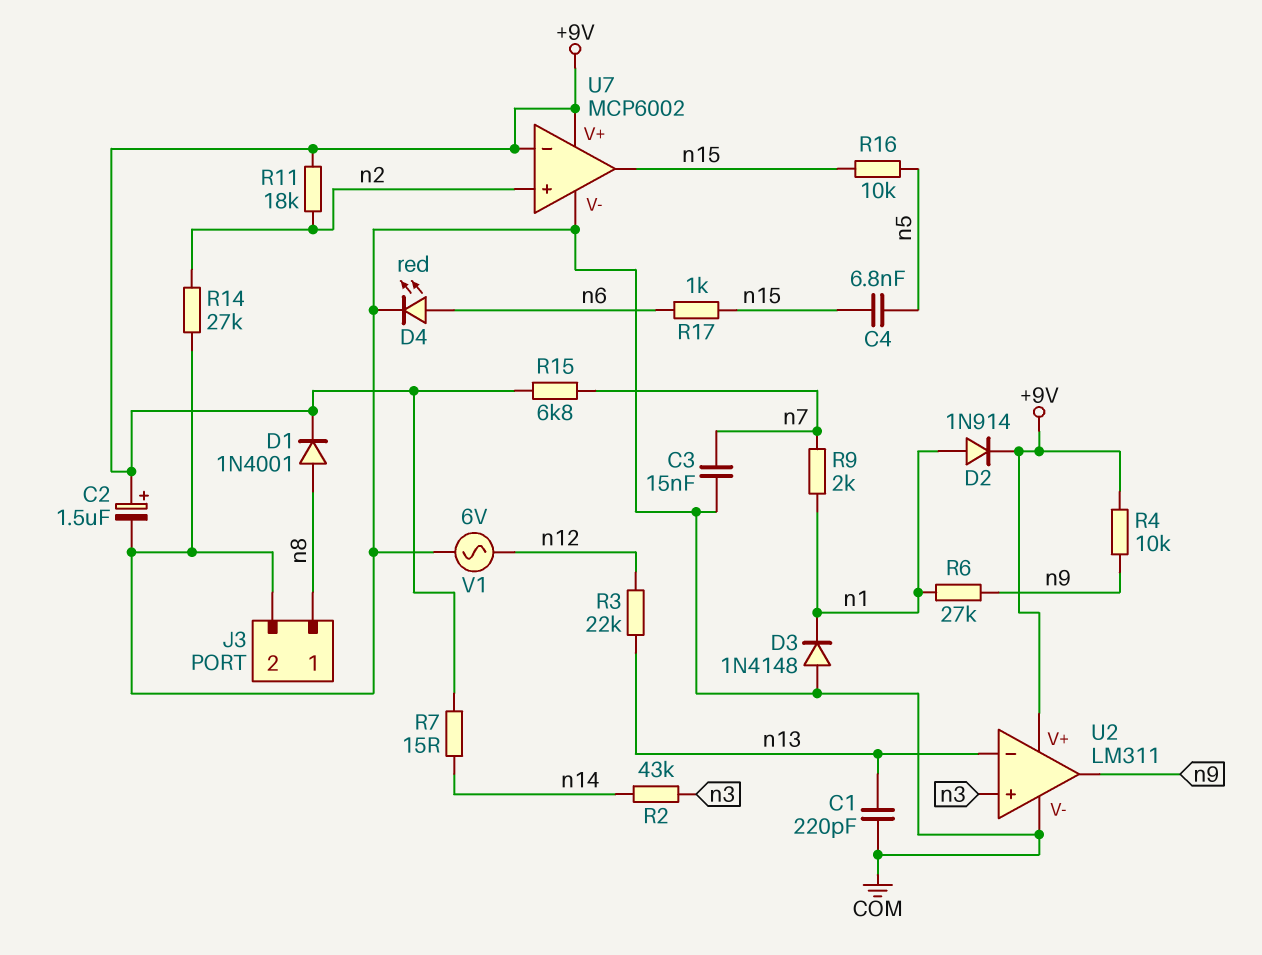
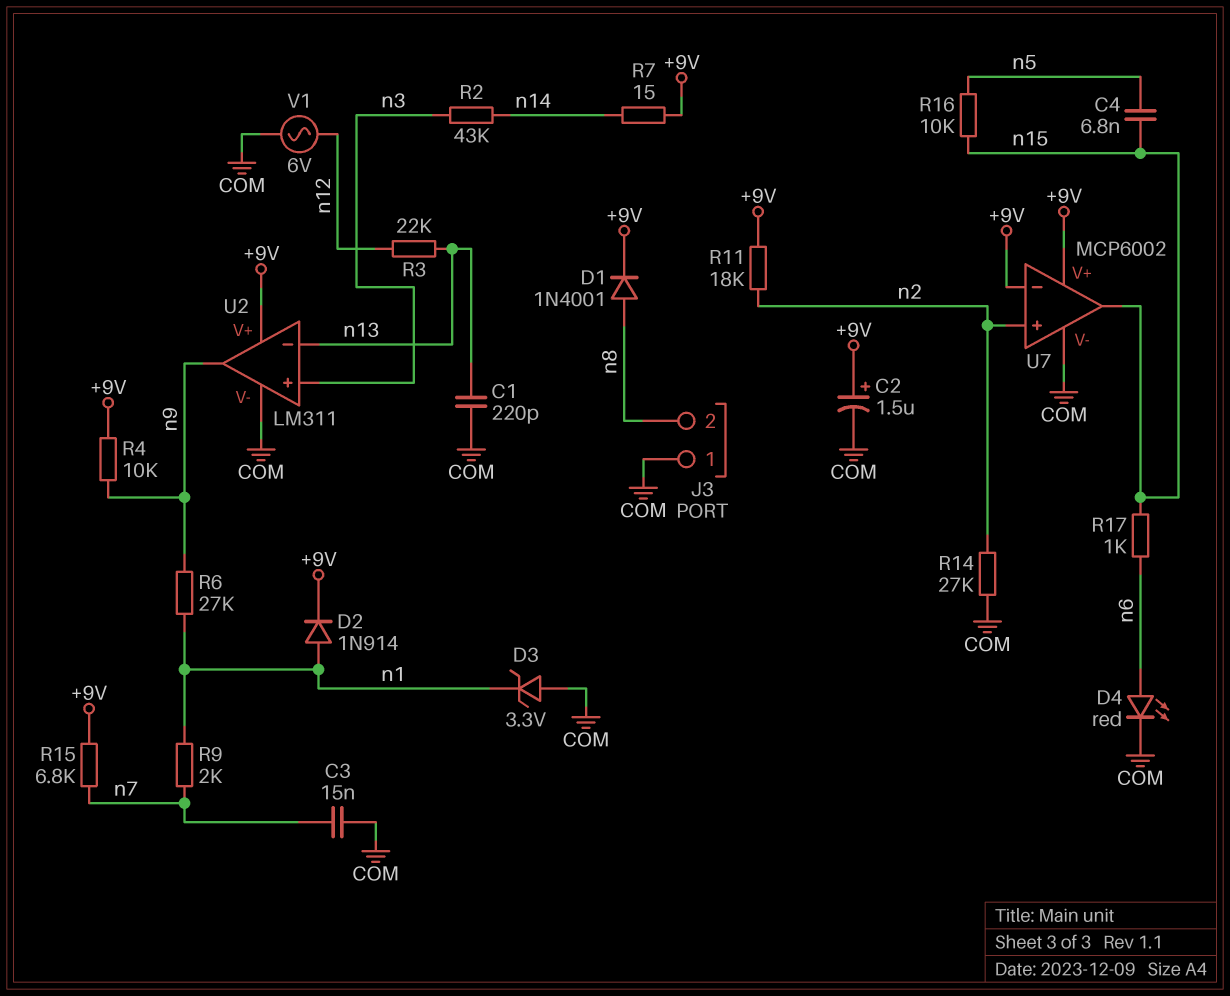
D3: diode 1N4148 (A COM, K n1) -> zener 3.3V (A COM, K n1)
J3 pin 1: n8 -> COM
J3 pin 2: COM -> n8

